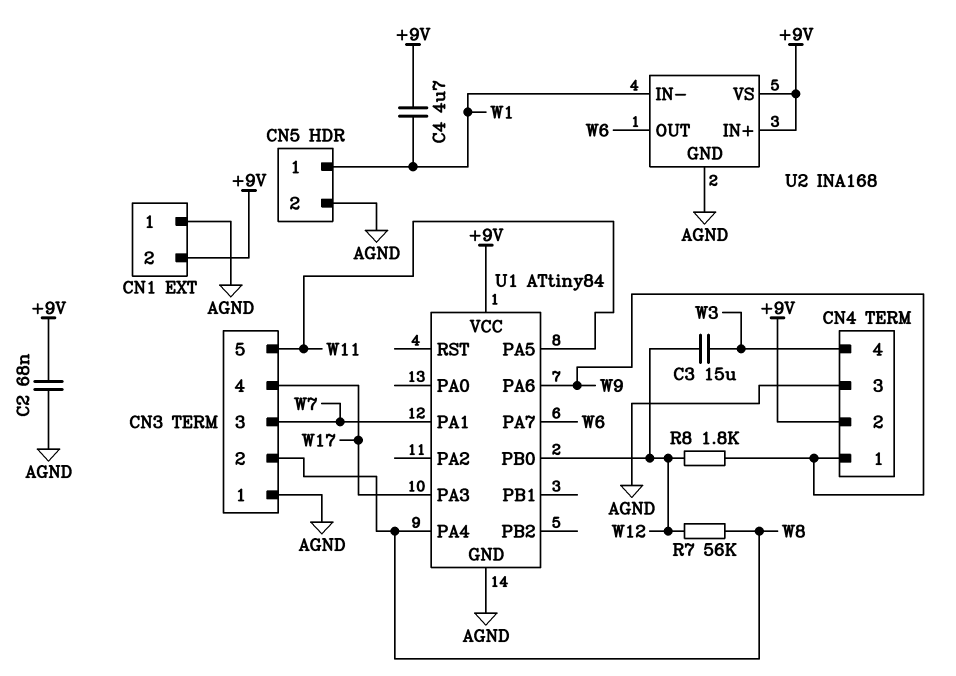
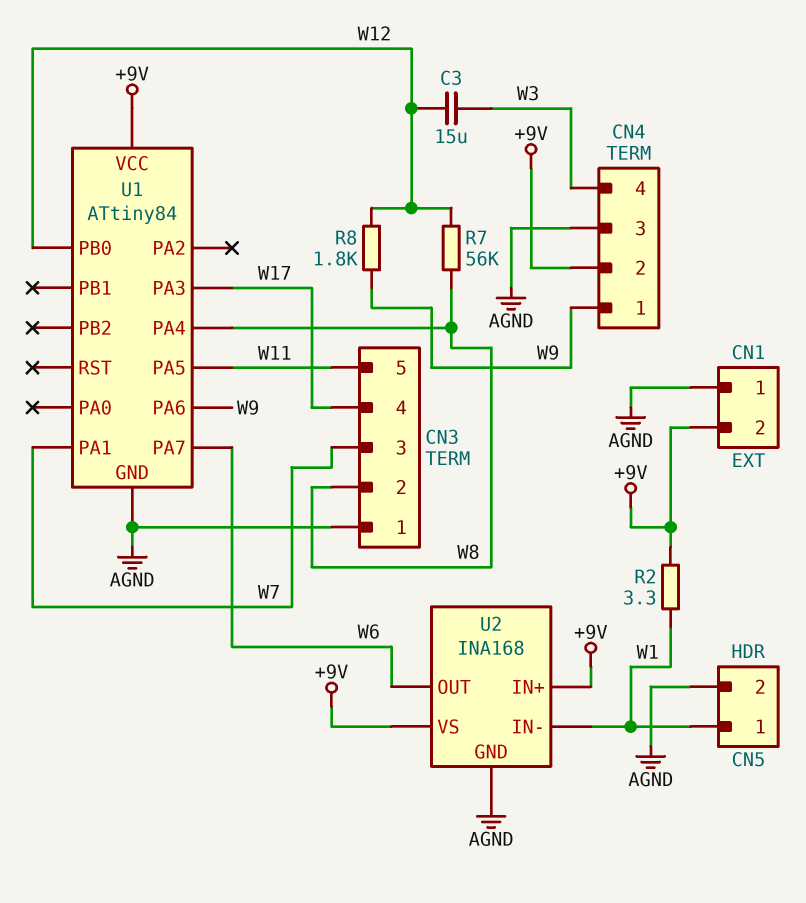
C2: 68nF (+9V, AGND) -> none
C4: 4.7uF (+9V, W1) -> none
R2: none -> 3.3 (+9V, W1)

